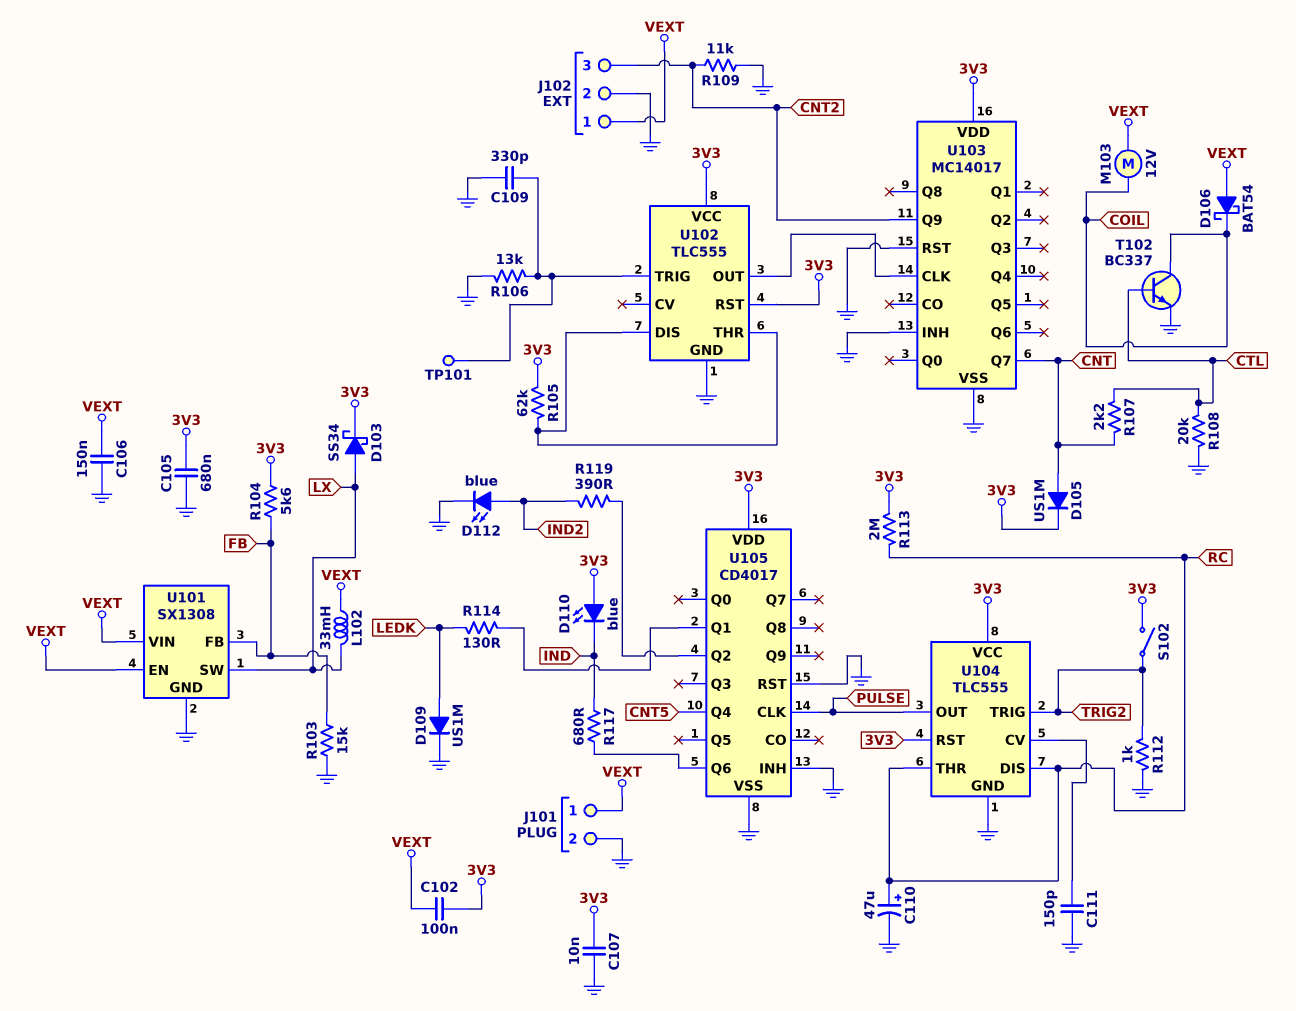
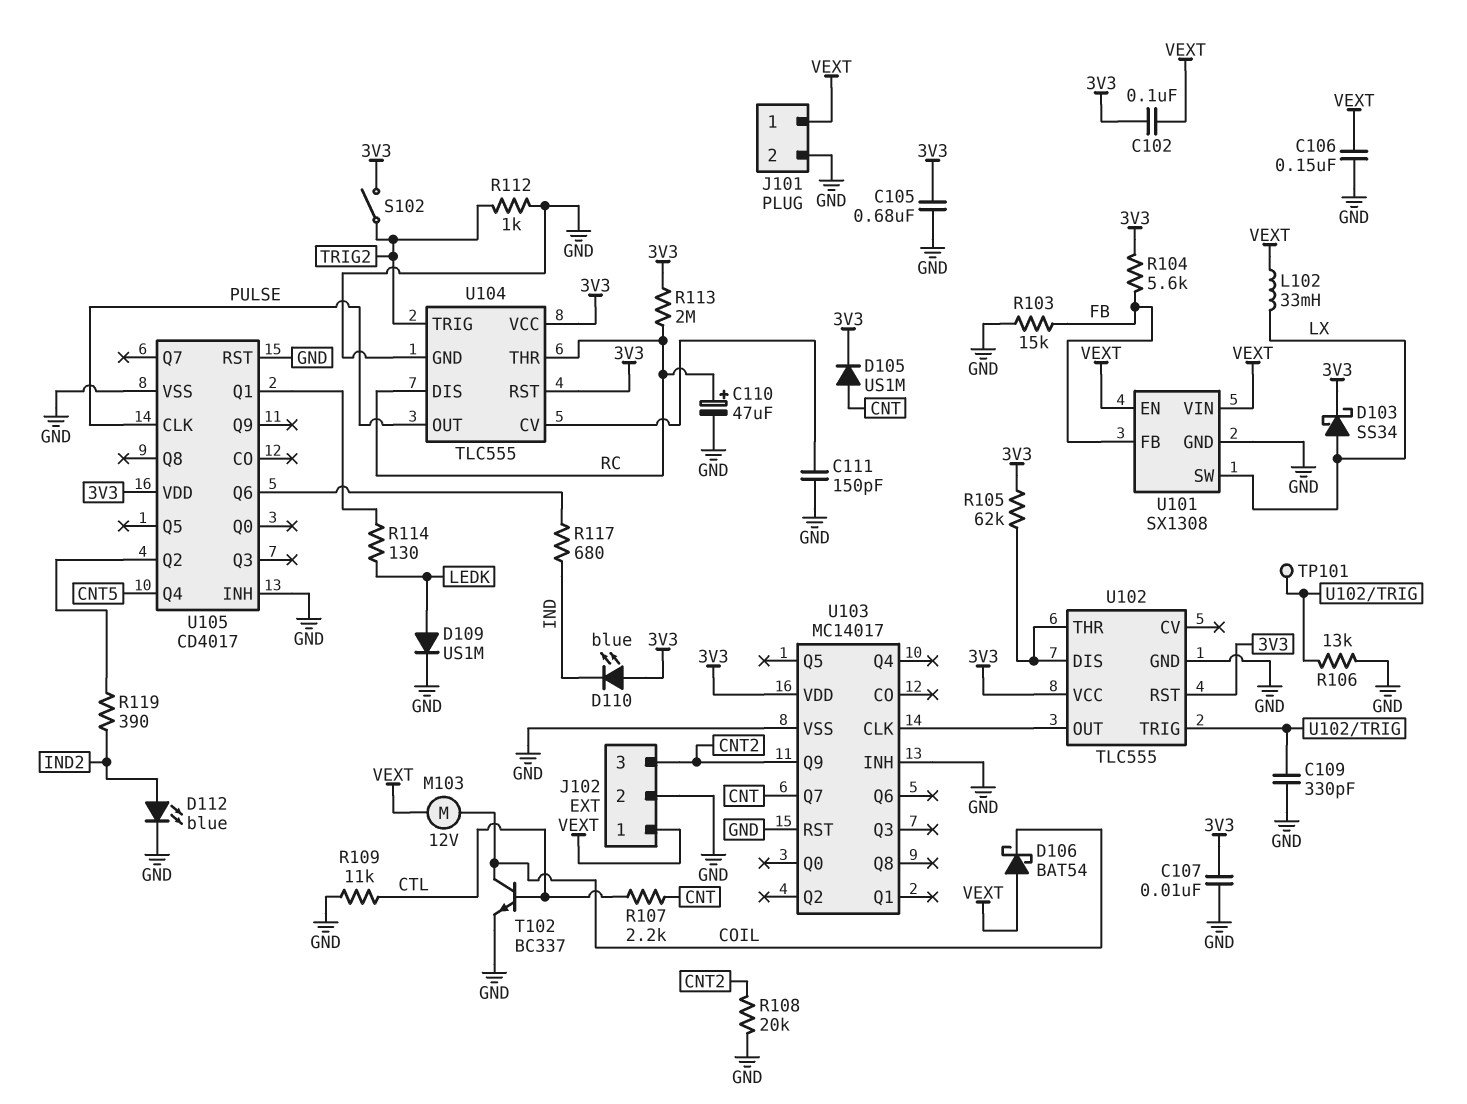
R108: 20k (CTL, GND) -> 20k (CNT2, GND)
R109: 11k (CNT2, GND) -> 11k (CTL, GND)

